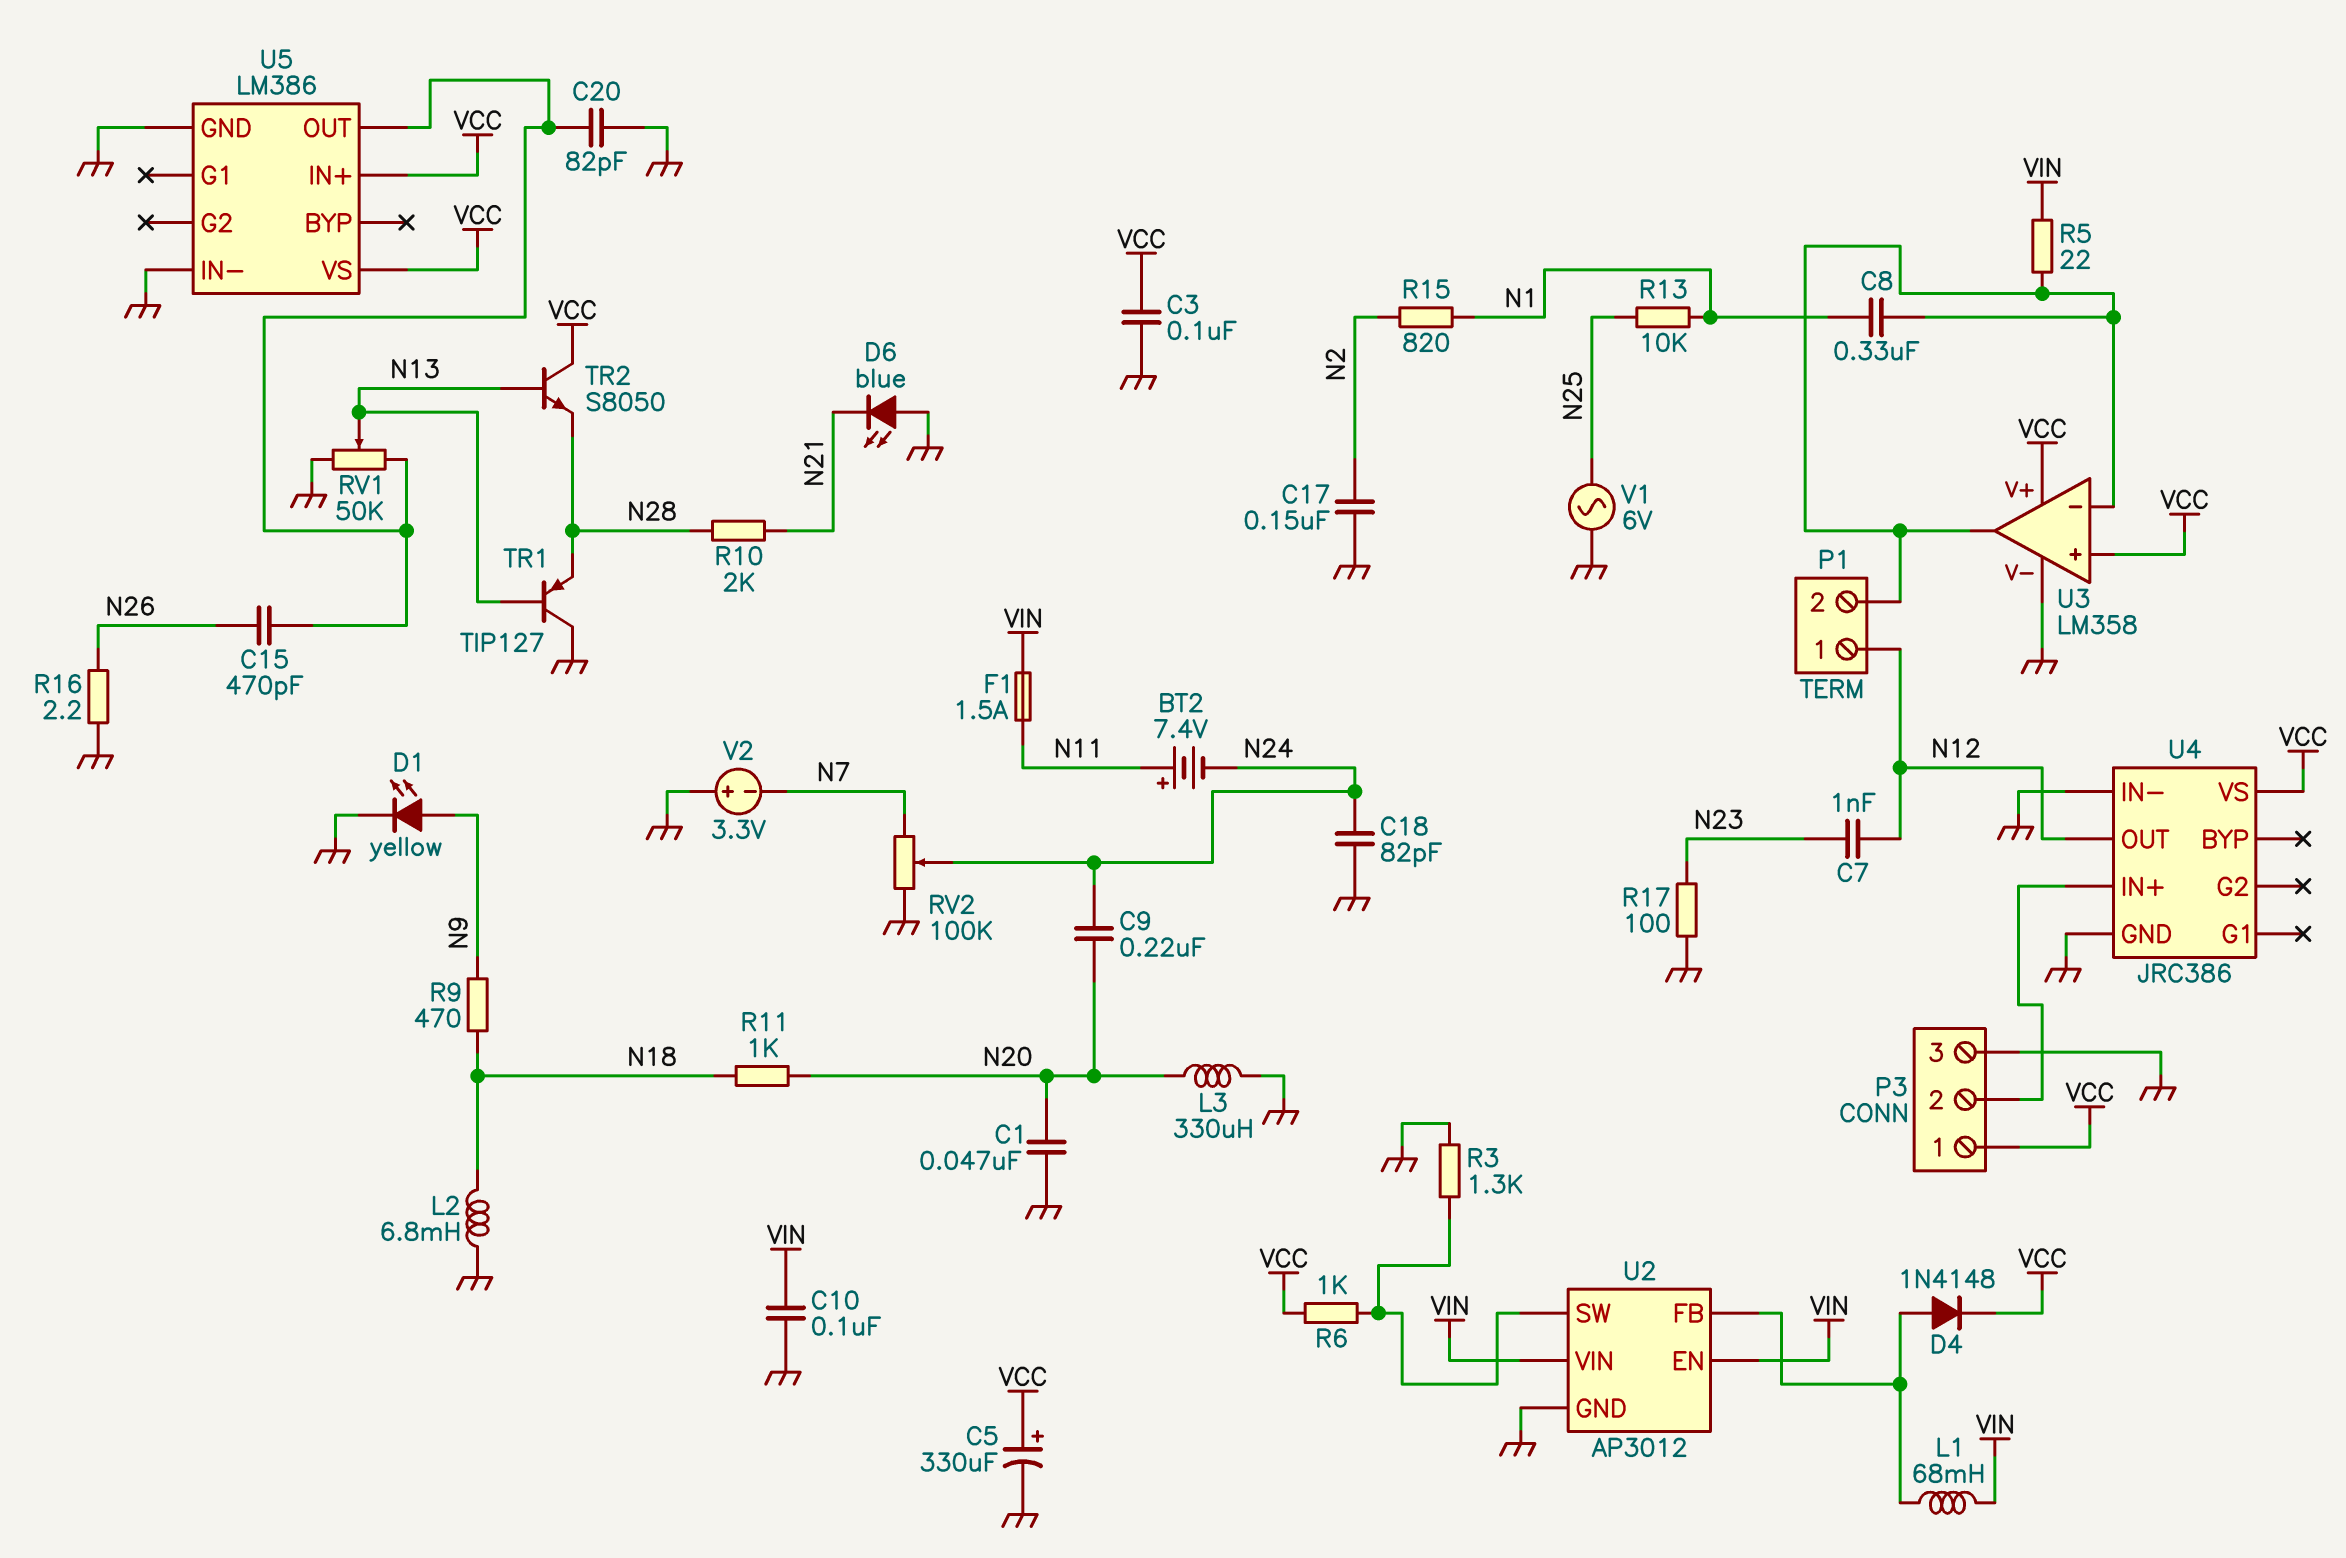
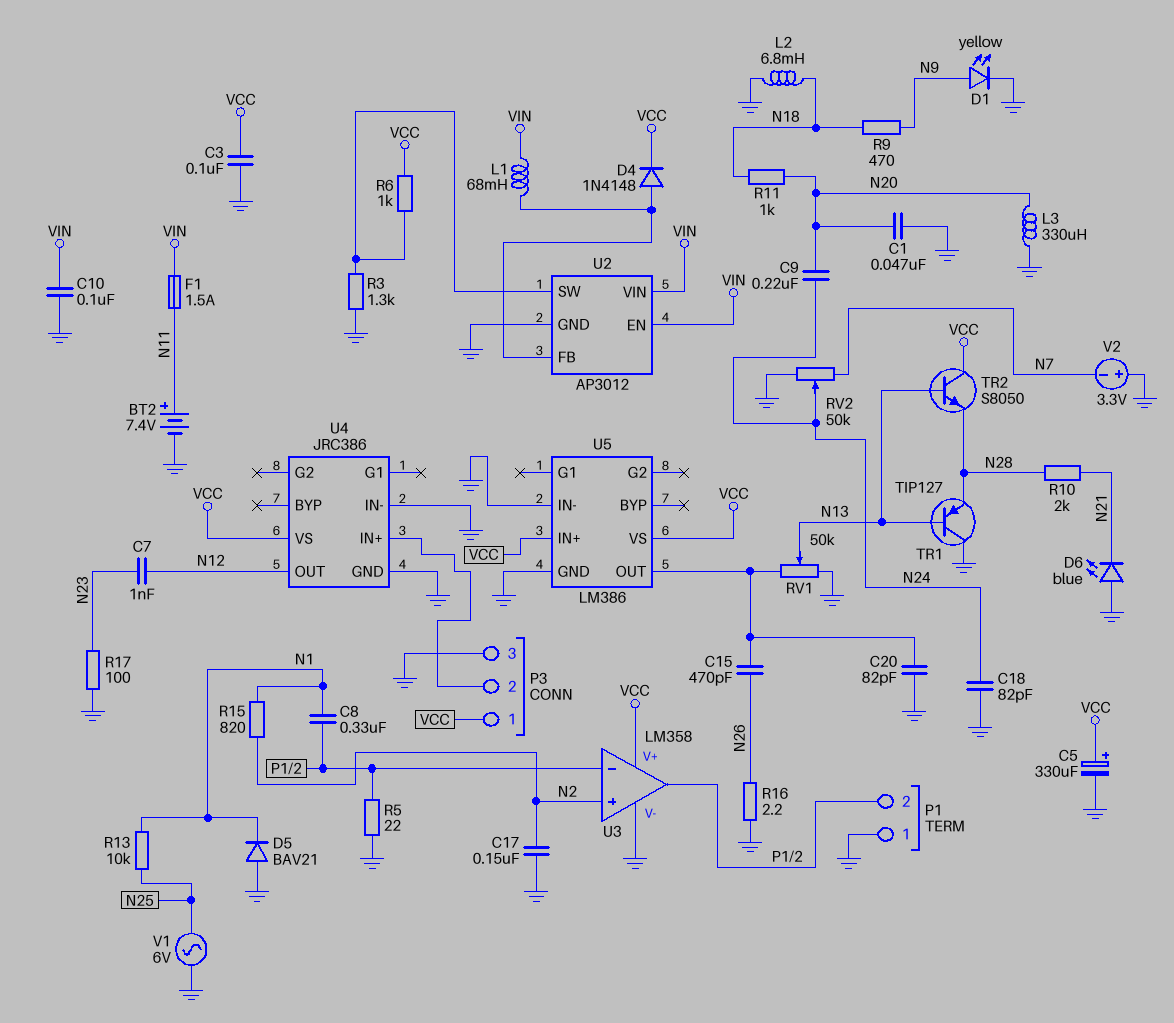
BT2: 7.4V (plus N11, minus N24) -> 7.4V (plus N11, minus GND)
D5: none -> diode BAV21 (A GND, K N1)
P1 pin 1: N12 -> GND
R5: 22 (P1/2, VIN) -> 22 (GND, P1/2)
RV2: 100k (GND, N7, wiper N24) -> 50k (GND, N7, wiper N24)
U3 pin in+: VCC -> N2

